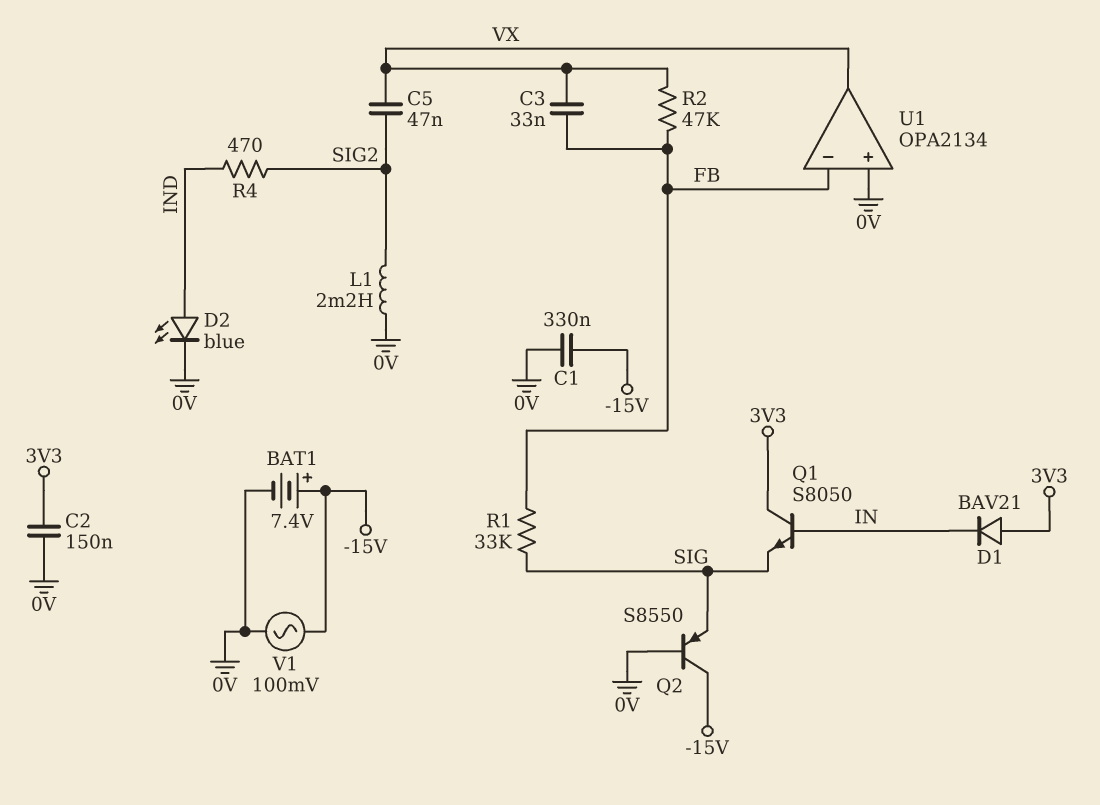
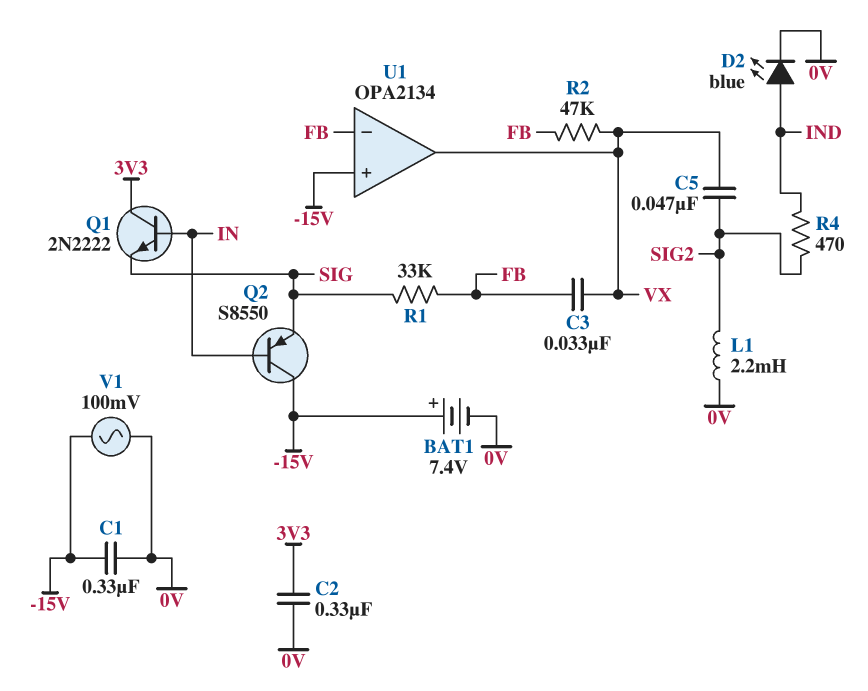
C2: 150nF (0V, 3V3) -> 330nF (0V, 3V3)
D1: diode BAV21 (A 3V3, K IN) -> none
Q1: NPN S8050 (B IN, C 3V3, E SIG) -> NPN 2N2222 (B IN, C 3V3, E SIG)
Q2: PNP S8550 (B 0V, C -15V, E SIG) -> PNP S8550 (B IN, C -15V, E SIG)
U1 pin in+: 0V -> -15V

